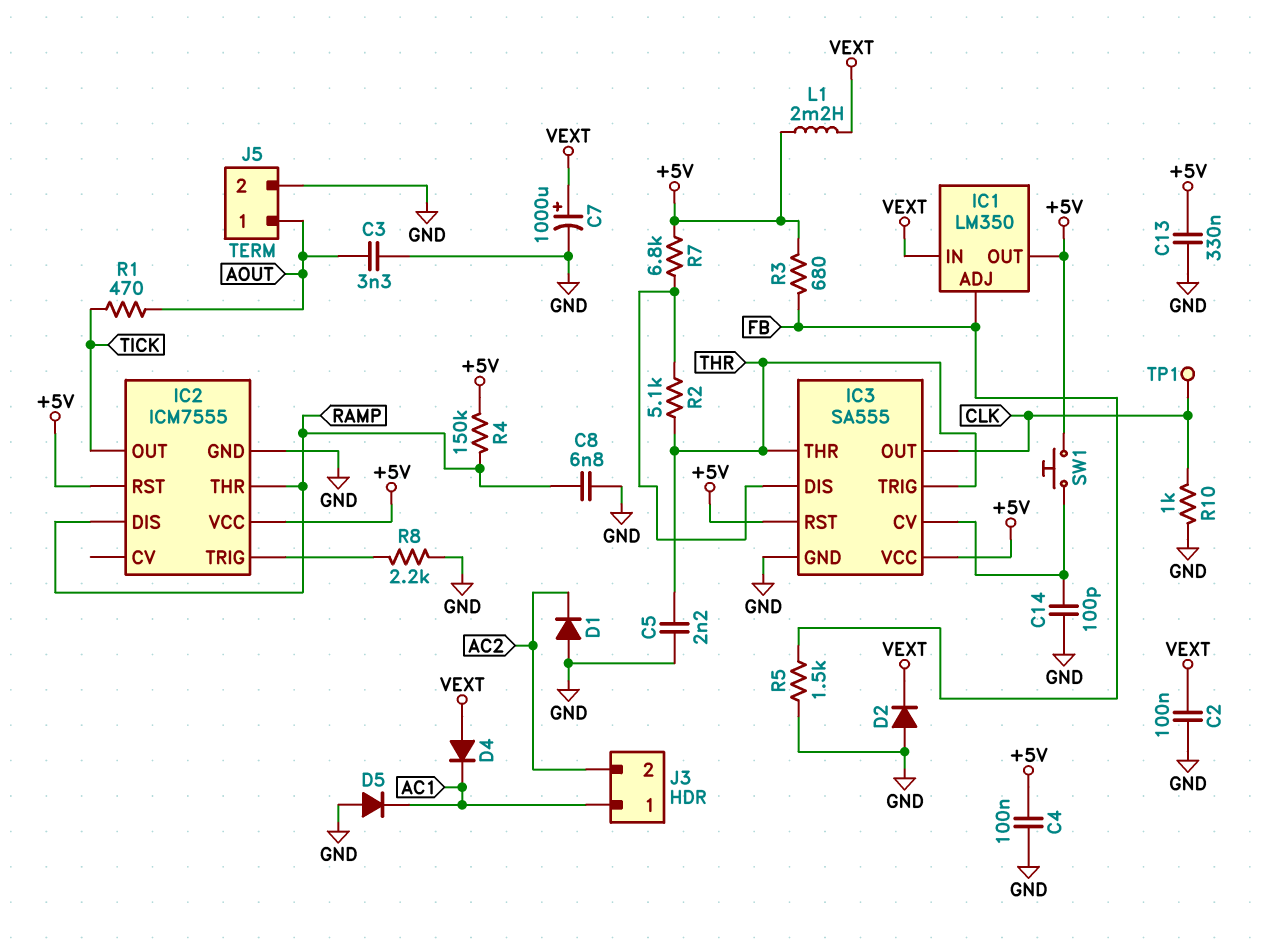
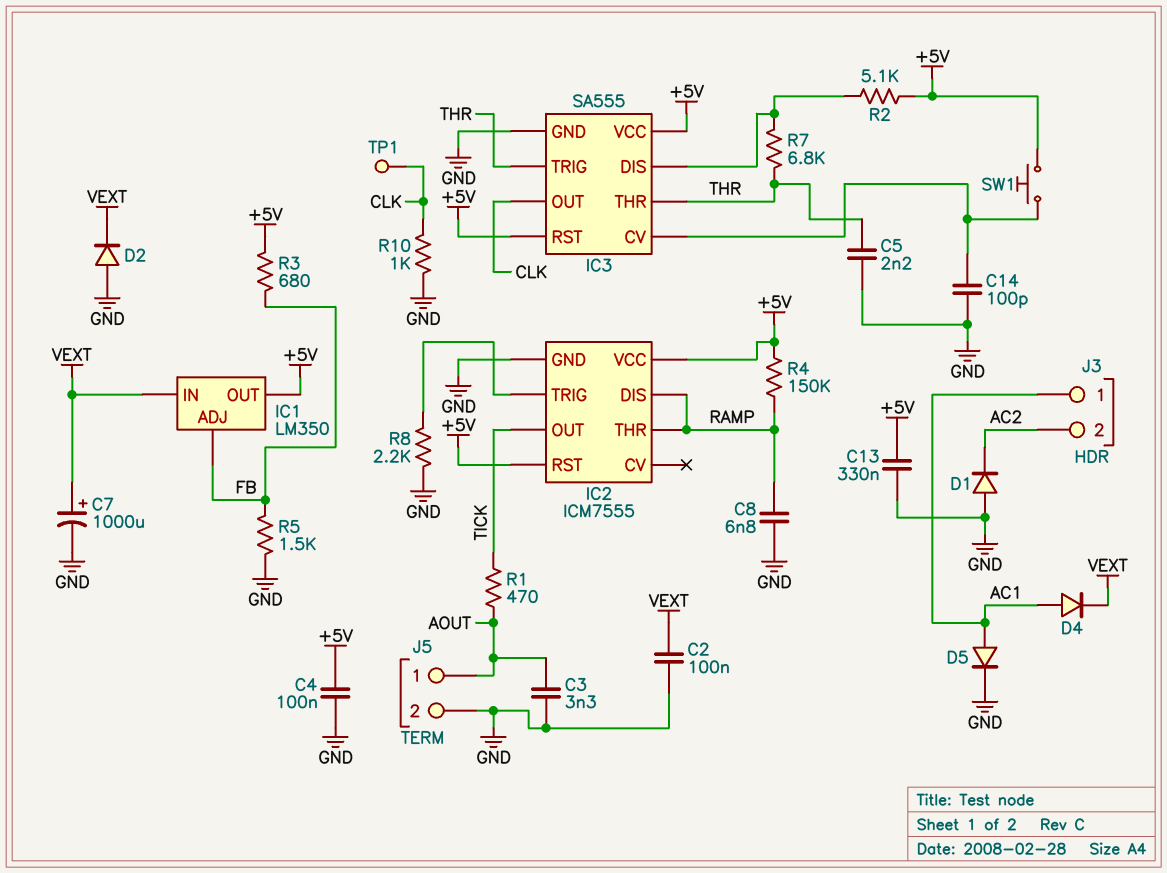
D4: diode (A VEXT, K AC1) -> diode (A AC1, K VEXT)
D5: diode (A GND, K AC1) -> diode (A AC1, K GND)
L1: 2.2mH (+5V, VEXT) -> none
R2: 5.1k (IC3/DIS, THR) -> 5.1k (+5V, IC3/DIS)
R7: 6.8k (+5V, IC3/DIS) -> 6.8k (IC3/DIS, THR)

